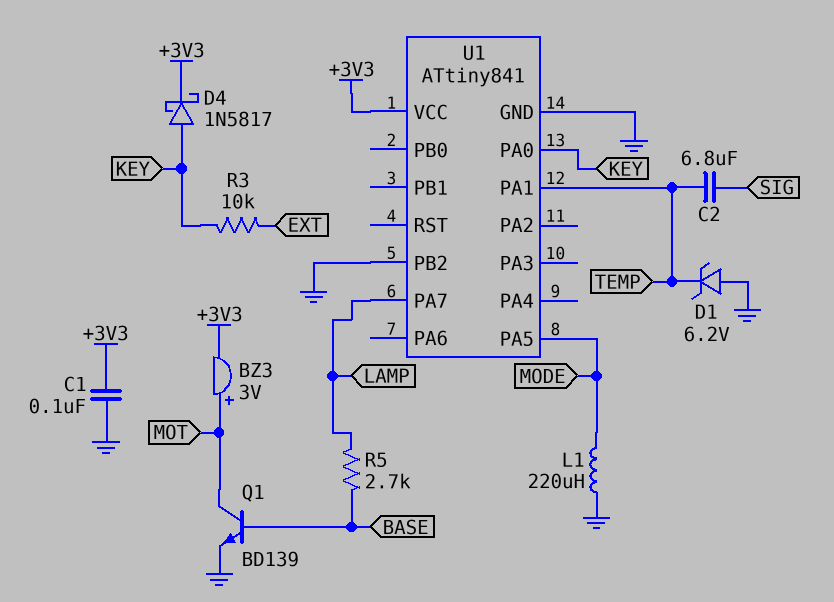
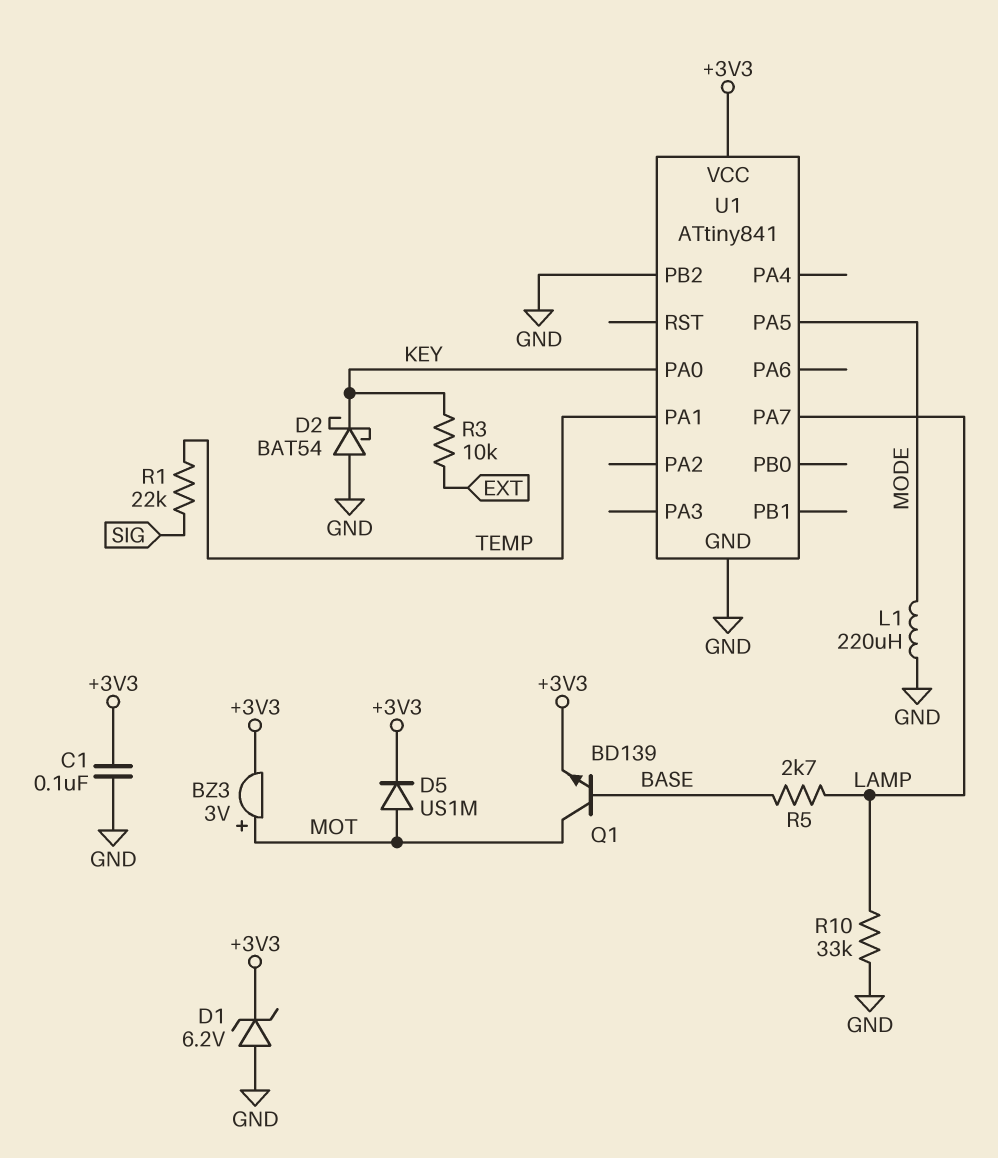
C2: 6.8uF (SIG, TEMP) -> none
D1: zener 6.2V (A GND, K TEMP) -> zener 6.2V (A GND, K +3V3)
D2: none -> schottky BAT54 (A GND, K KEY)
D4: schottky 1N5817 (A KEY, K +3V3) -> none
D5: none -> diode US1M (A MOT, K +3V3)
Q1: NPN BD139 (B BASE, C MOT, E GND) -> NPN BD139 (B BASE, C MOT, E +3V3)
R1: none -> 22k (SIG, TEMP)
R10: none -> 33k (GND, LAMP)

